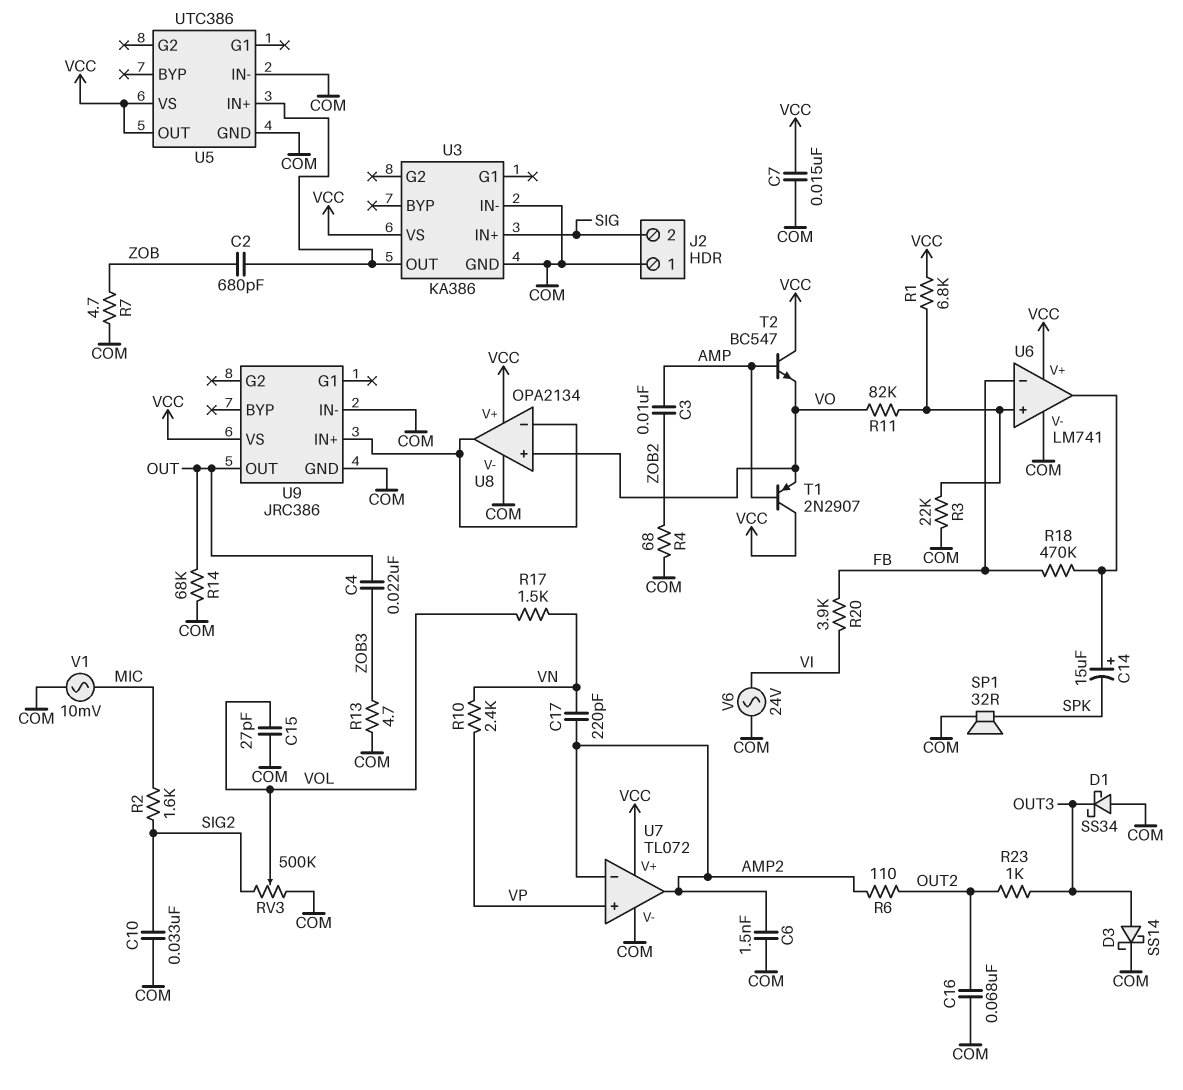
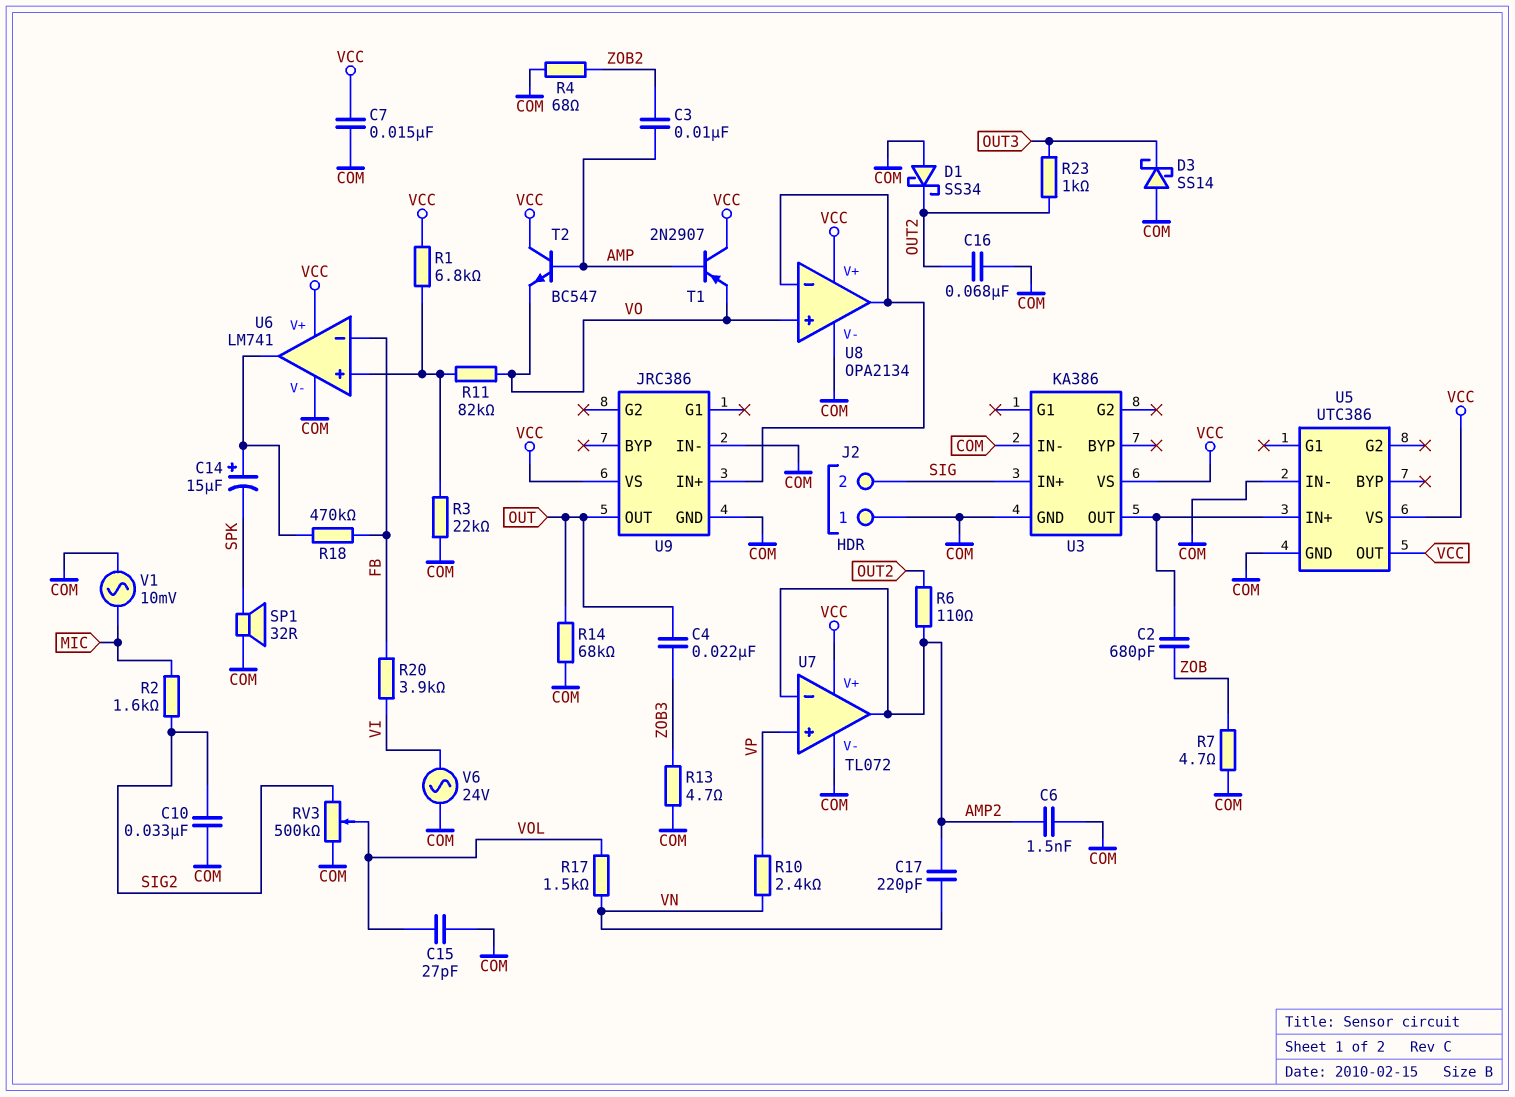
D1: schottky SS34 (A COM, K OUT3) -> schottky SS34 (A COM, K OUT2)
D3: schottky SS14 (A OUT3, K COM) -> schottky SS14 (A COM, K OUT3)

